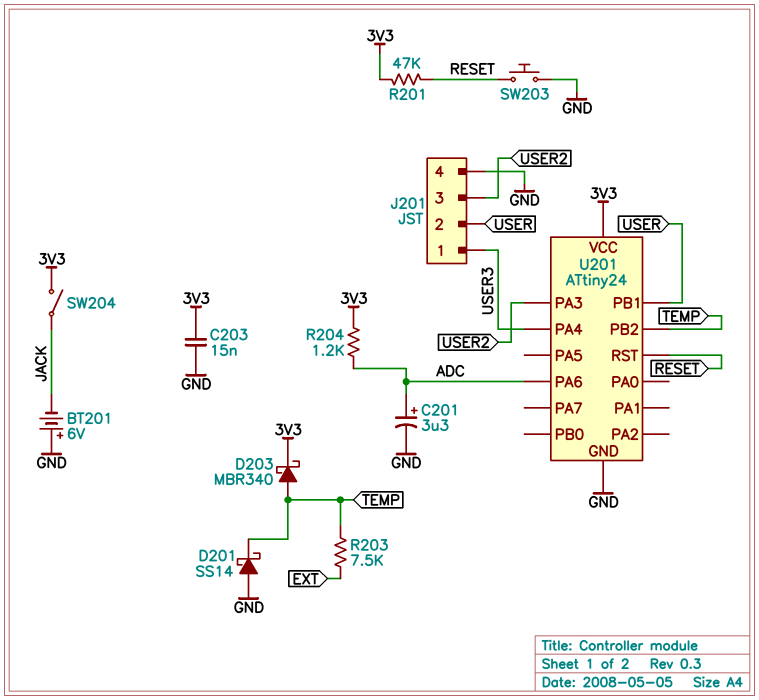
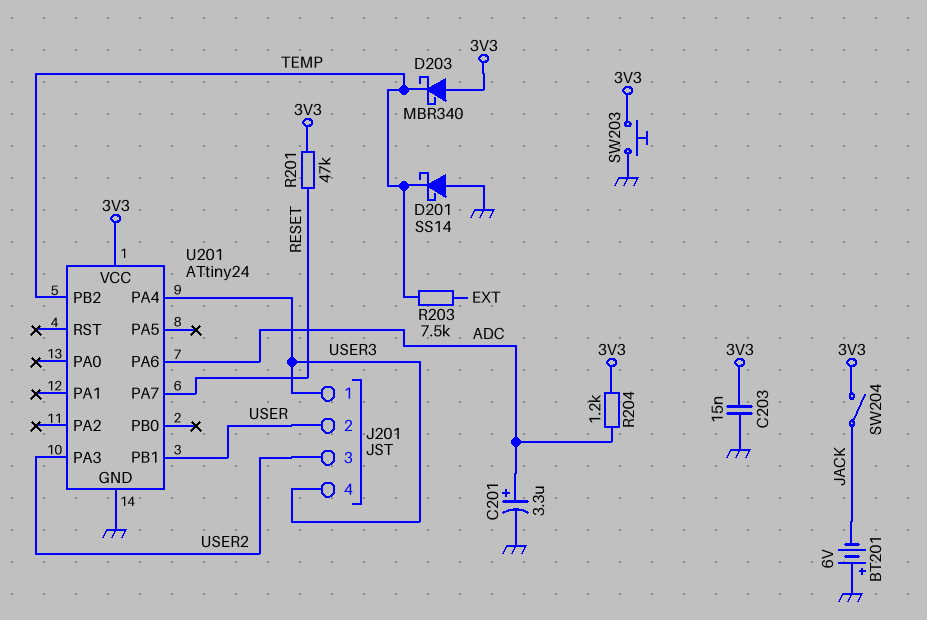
D203: schottky MBR340 (A TEMP, K 3V3) -> schottky MBR340 (A 3V3, K TEMP)
J201 pin 4: GND -> USER3
SW203: button (GND, RESET) -> button (3V3, GND)
U201 pin PA7: none -> RESET
U201 pin RST: RESET -> none

